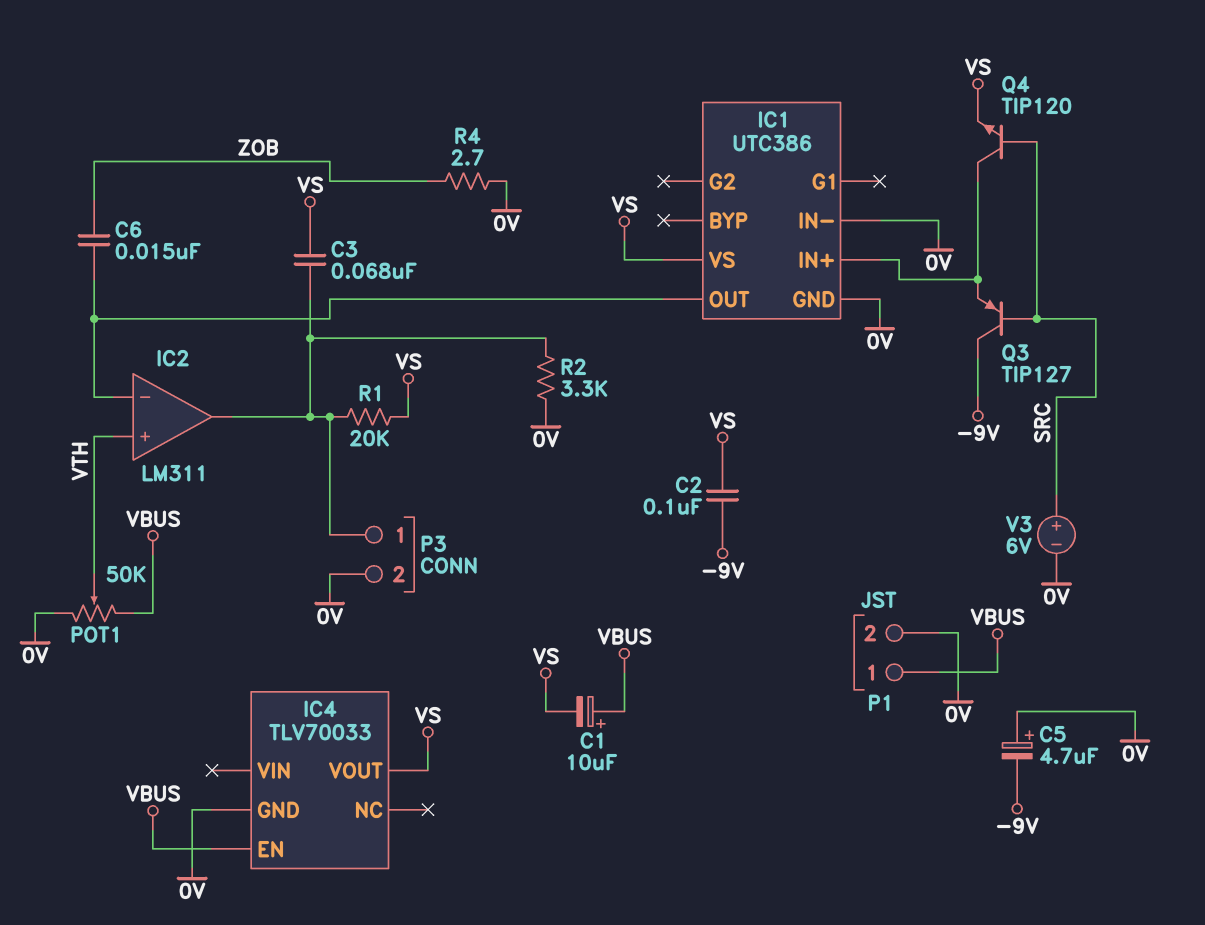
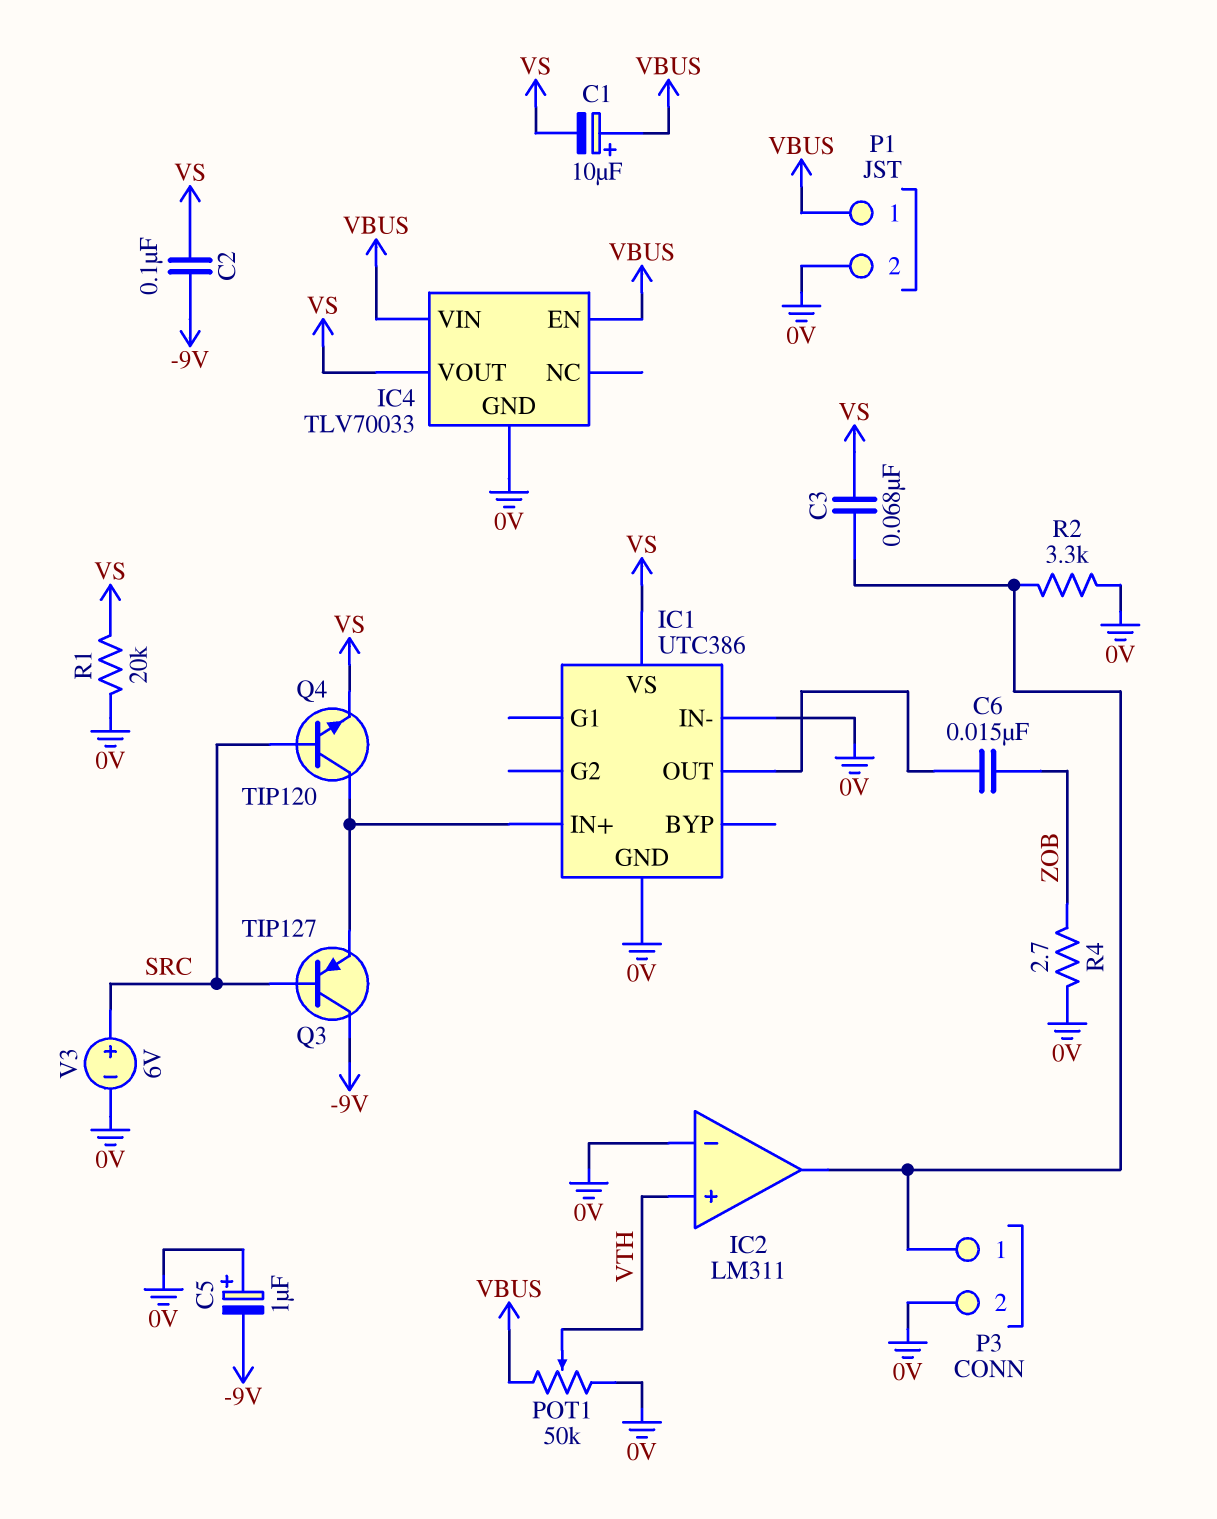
C5: 4.7uF (plus 0V, minus -9V) -> 1uF (plus 0V, minus -9V)
IC2 pin in-: IC1/OUT -> 0V
IC4 pin VIN: none -> VBUS
R1: 20k (IC2/out, VS) -> 20k (0V, VS)

